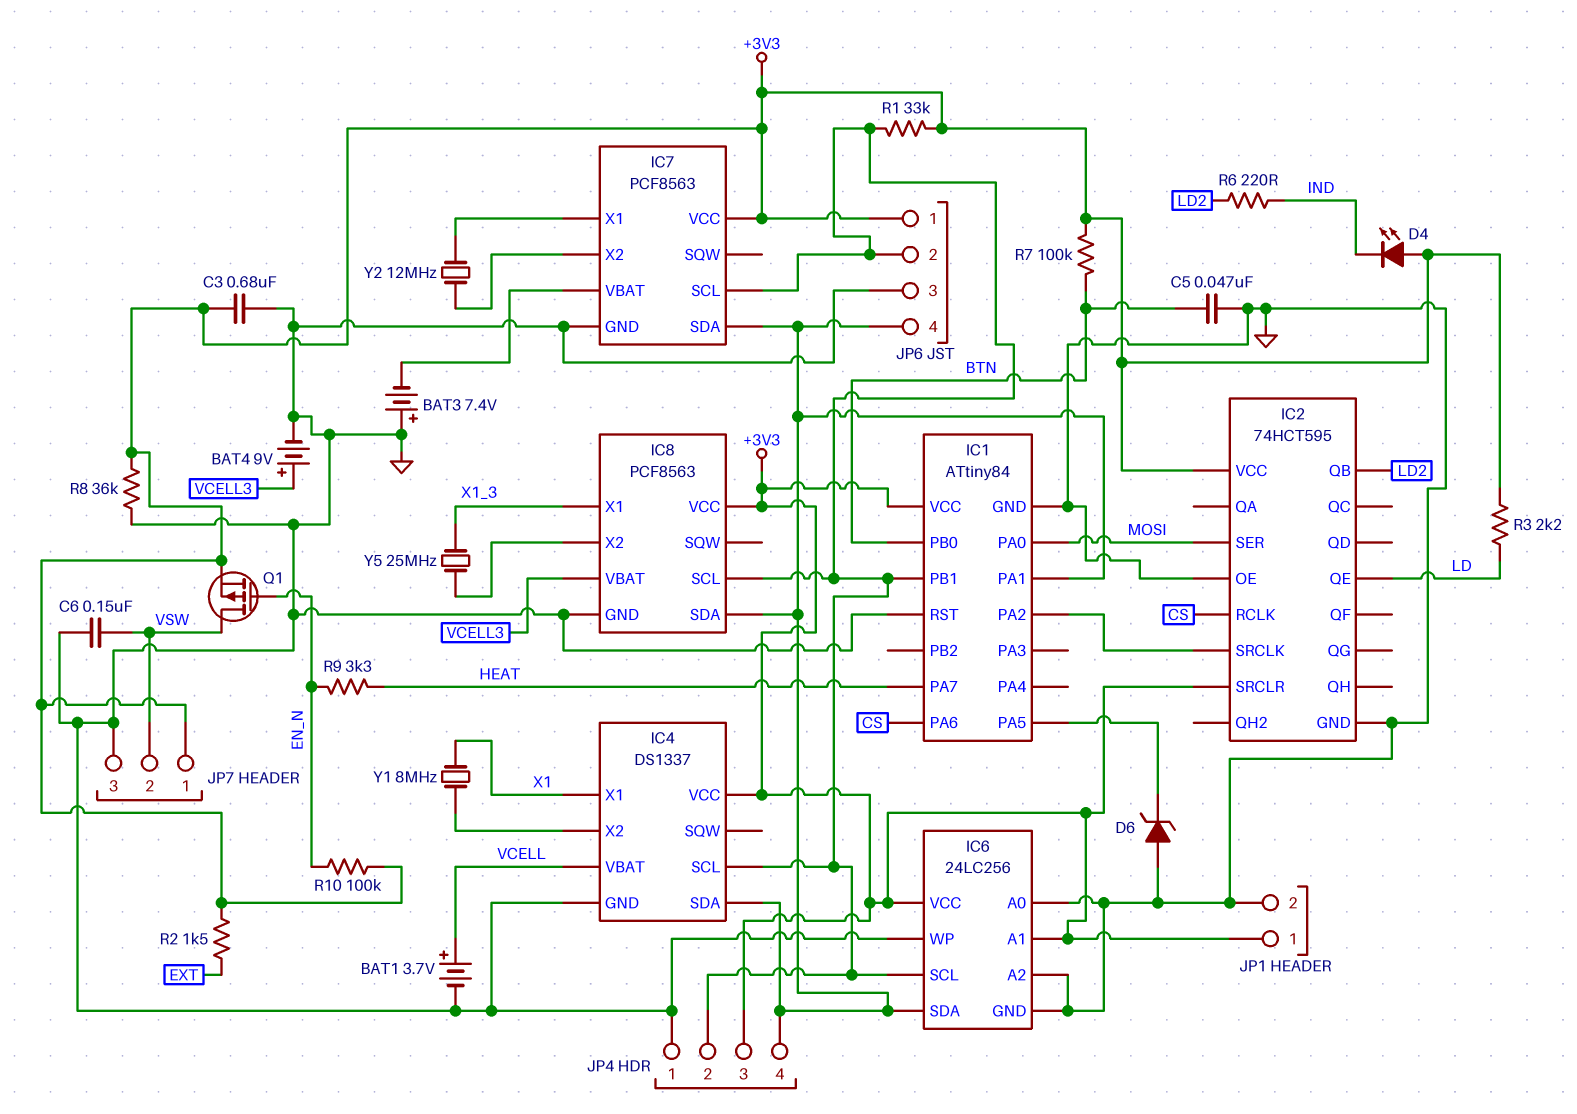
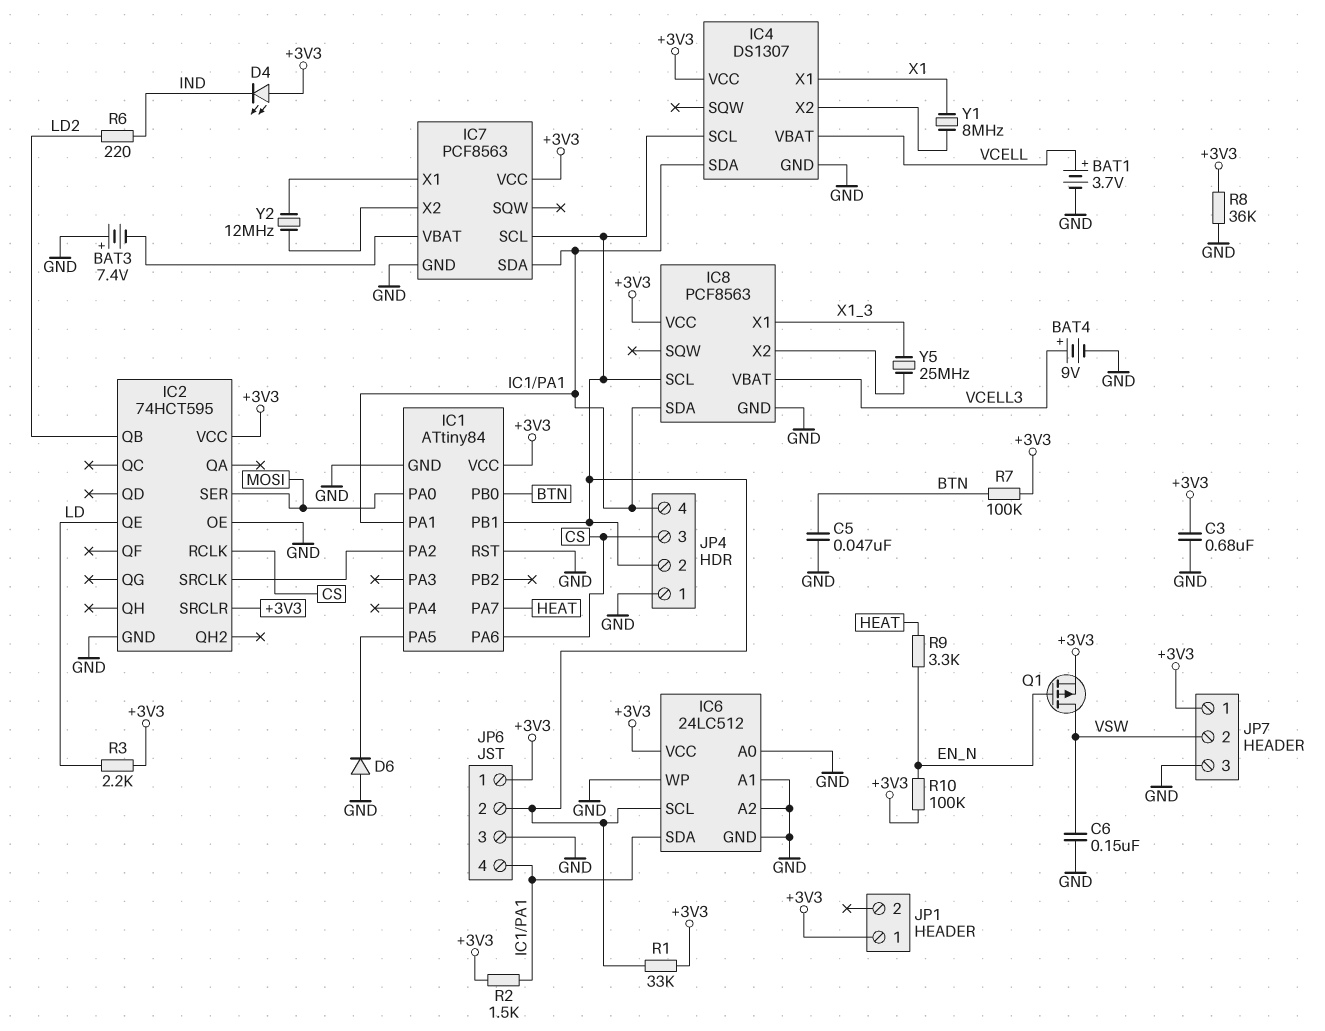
D6: zener (A GND, K IC1/PA5) -> diode (A GND, K IC1/PA5)
IC4: DS1337 -> DS1307
IC6: 24LC256 -> 24LC512
IC6 pin A1: +3V3 -> GND
JP1 pin 2: GND -> none
JP4 pin 3: +3V3 -> CS
R2: 1.5k (+3V3, EXT) -> 1.5k (+3V3, IC1/PA1)

